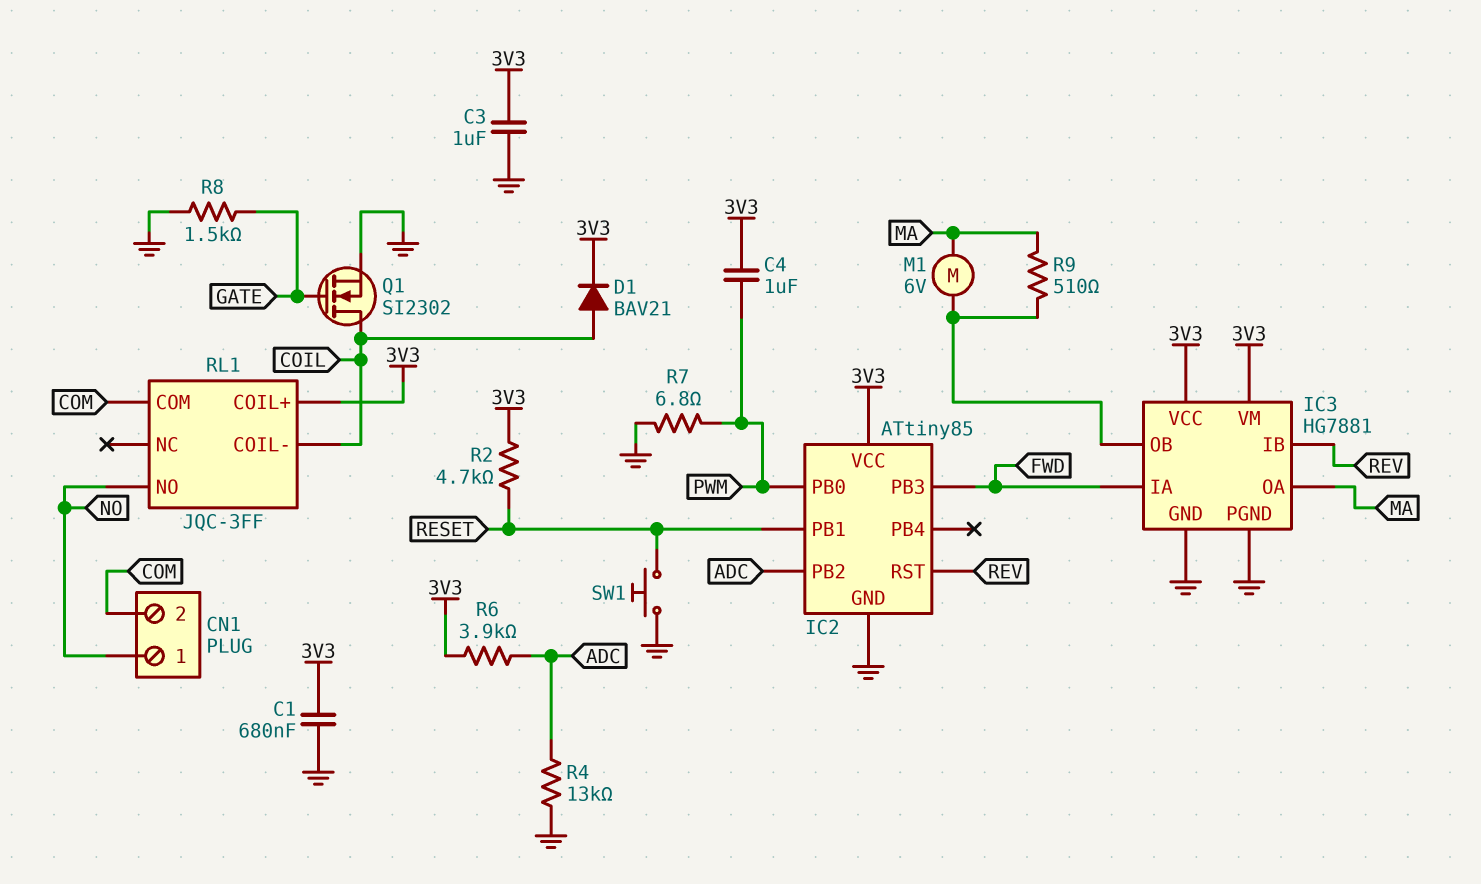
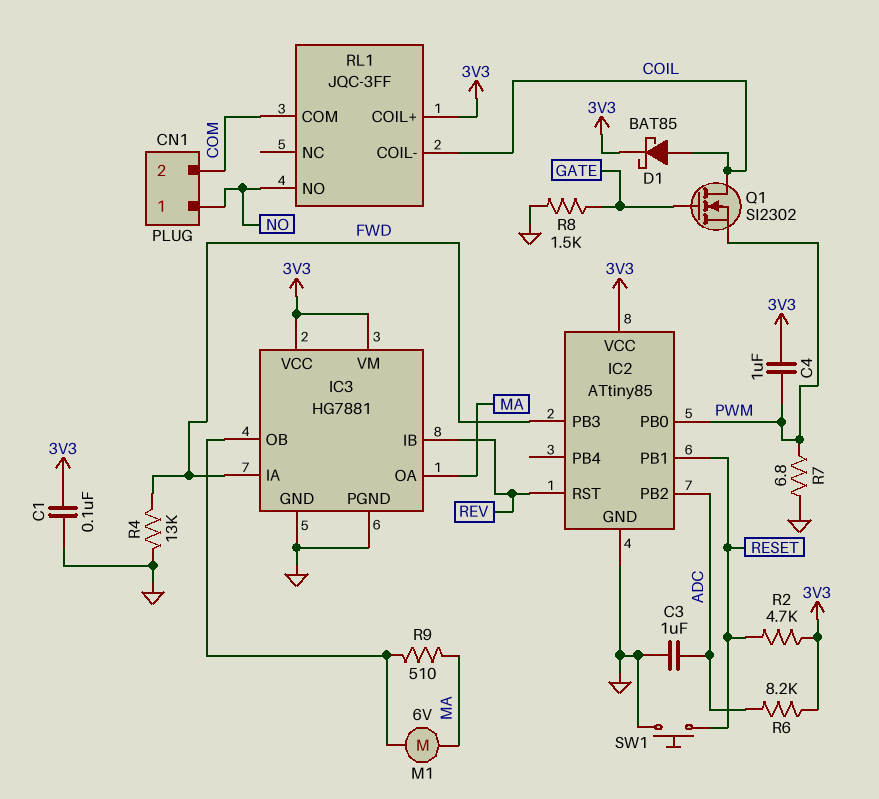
C1: 680nF (3V3, GND) -> 100nF (3V3, GND)
C3: 1uF (3V3, GND) -> 1uF (ADC, GND)
D1: diode BAV21 (A COIL, K 3V3) -> schottky BAT85 (A COIL, K 3V3)
Q1: NMOS SI2302 (G GATE, D COIL, S GND) -> NMOS SI2302 (G GATE, D COIL, S PWM)
R4: 13k (ADC, GND) -> 13k (FWD, GND)
R6: 3.9k (3V3, ADC) -> 8.2k (3V3, ADC)

